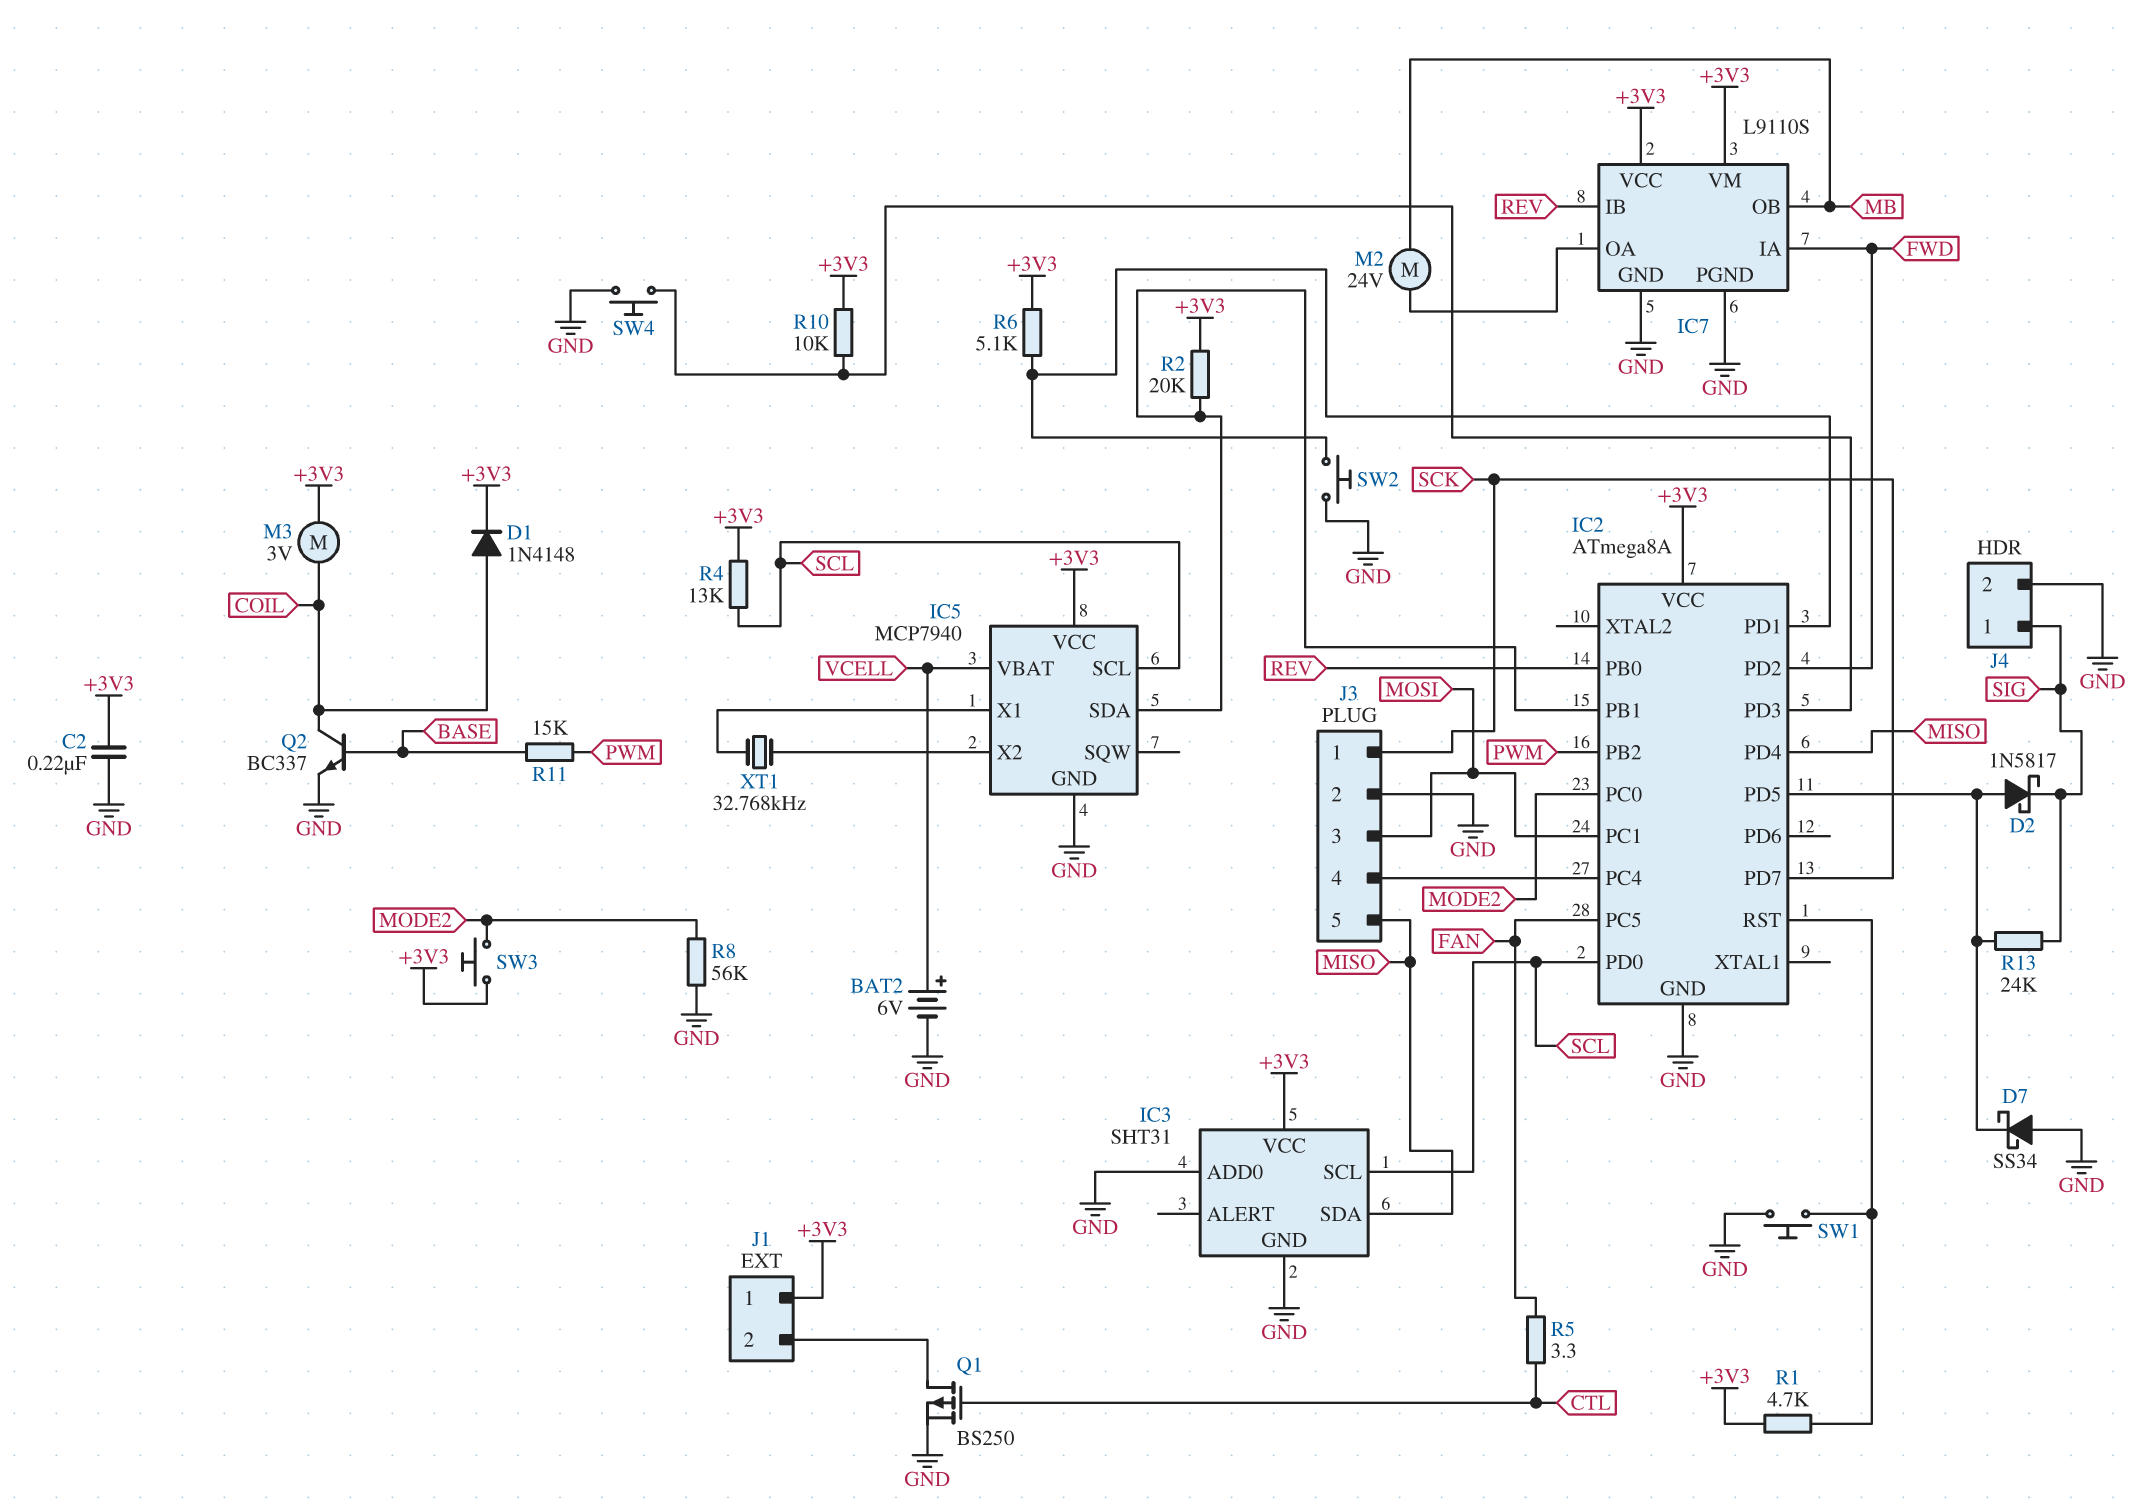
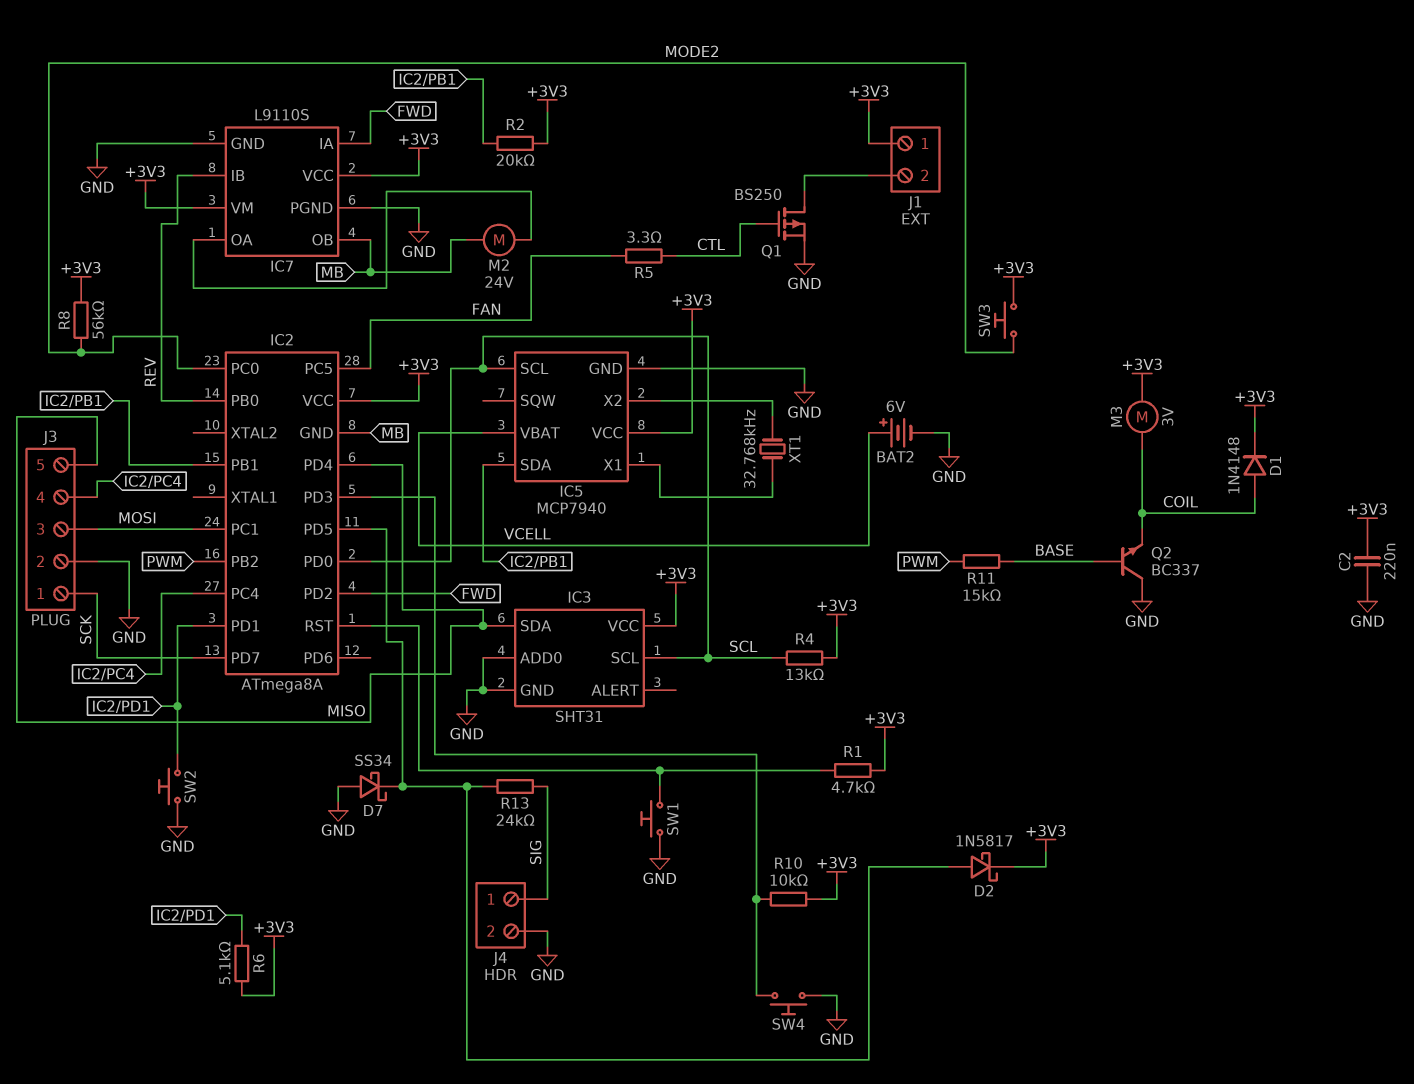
D2: schottky 1N5817 (A IC2/PD5, K SIG) -> schottky 1N5817 (A IC2/PD5, K +3V3)
IC2 pin GND: GND -> MB
Q2: NPN BC337 (B BASE, C COIL, E GND) -> NPN BC337 (B BASE, C GND, E COIL)
R8: 56k (GND, MODE2) -> 56k (+3V3, MODE2)

